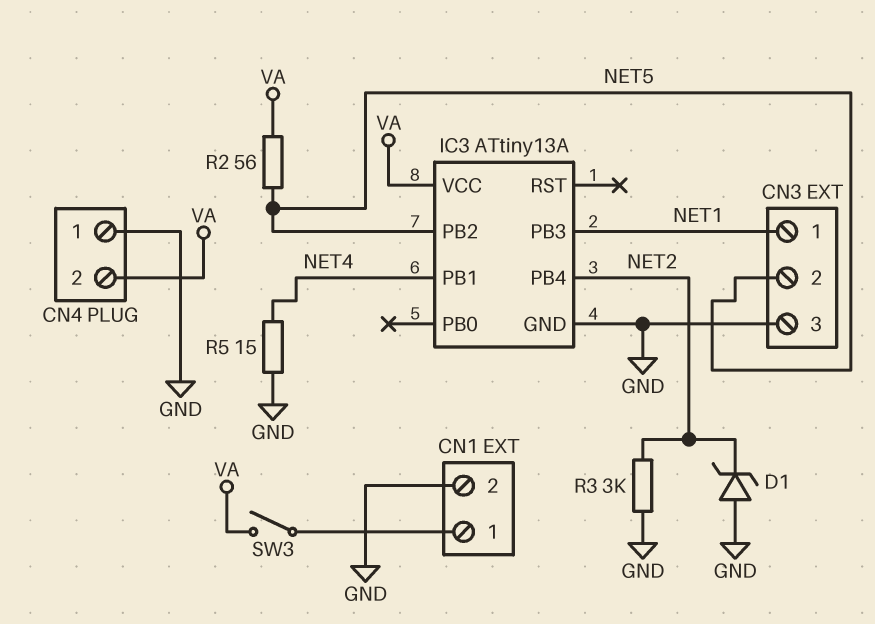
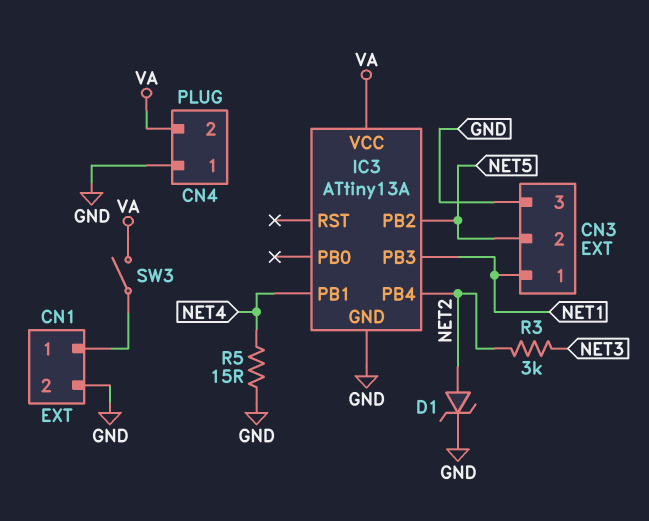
D1: zener (A GND, K NET2) -> zener (A NET2, K GND)
R2: 56 (NET5, VA) -> none
R3: 3k (GND, NET2) -> 3k (NET2, NET3)

